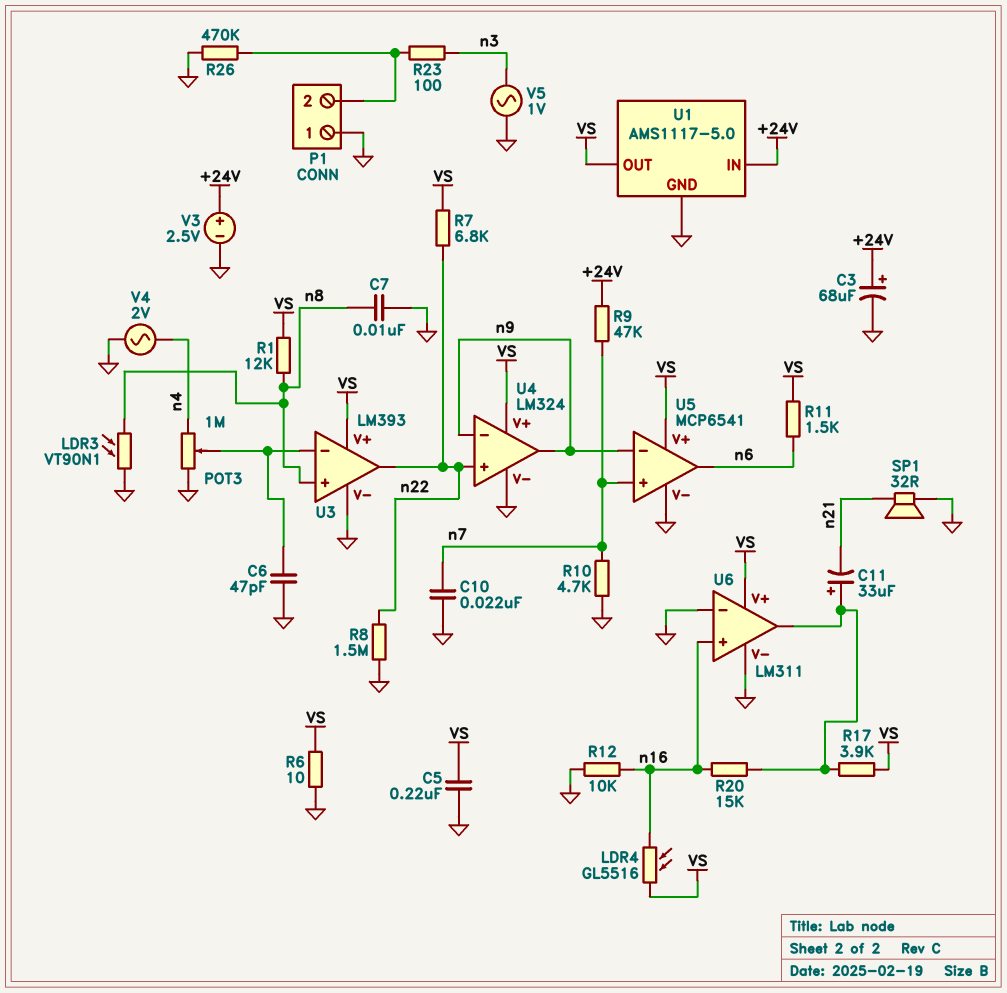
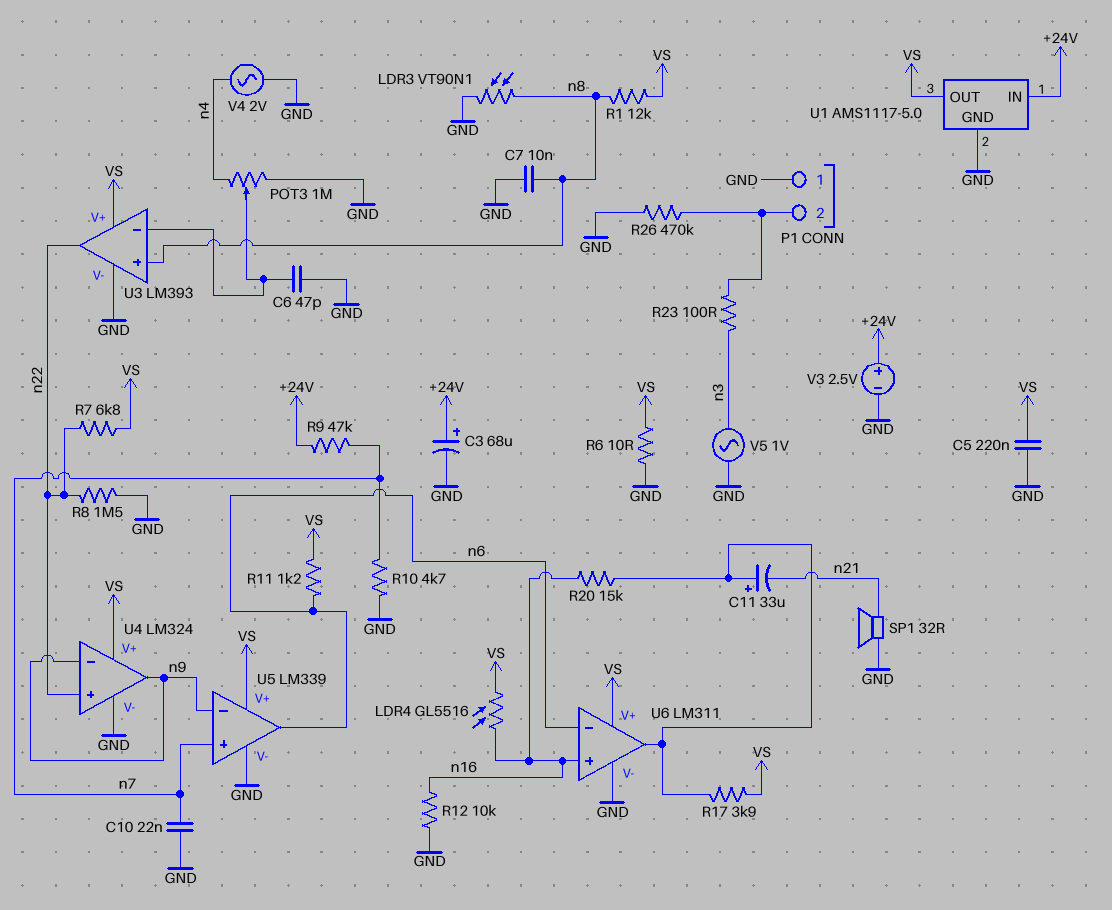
R11: 1.5k (VS, n6) -> 1.2k (VS, n6)
U5: MCP6541 -> LM339
U6 pin in-: GND -> n6

